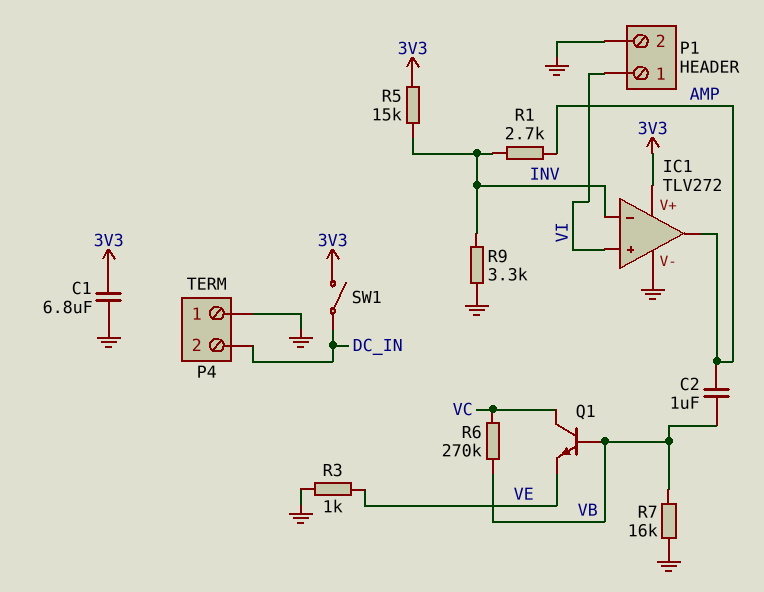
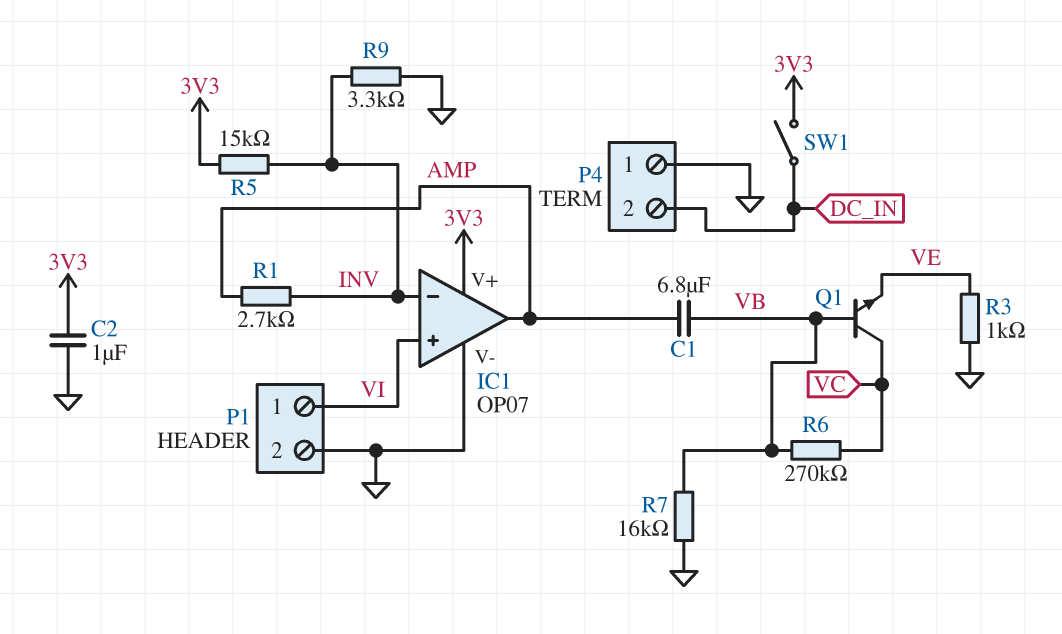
C1: 6.8uF (3V3, GND) -> 6.8uF (AMP, VB)
C2: 1uF (AMP, VB) -> 1uF (3V3, GND)
IC1: TLV272 -> OP07

